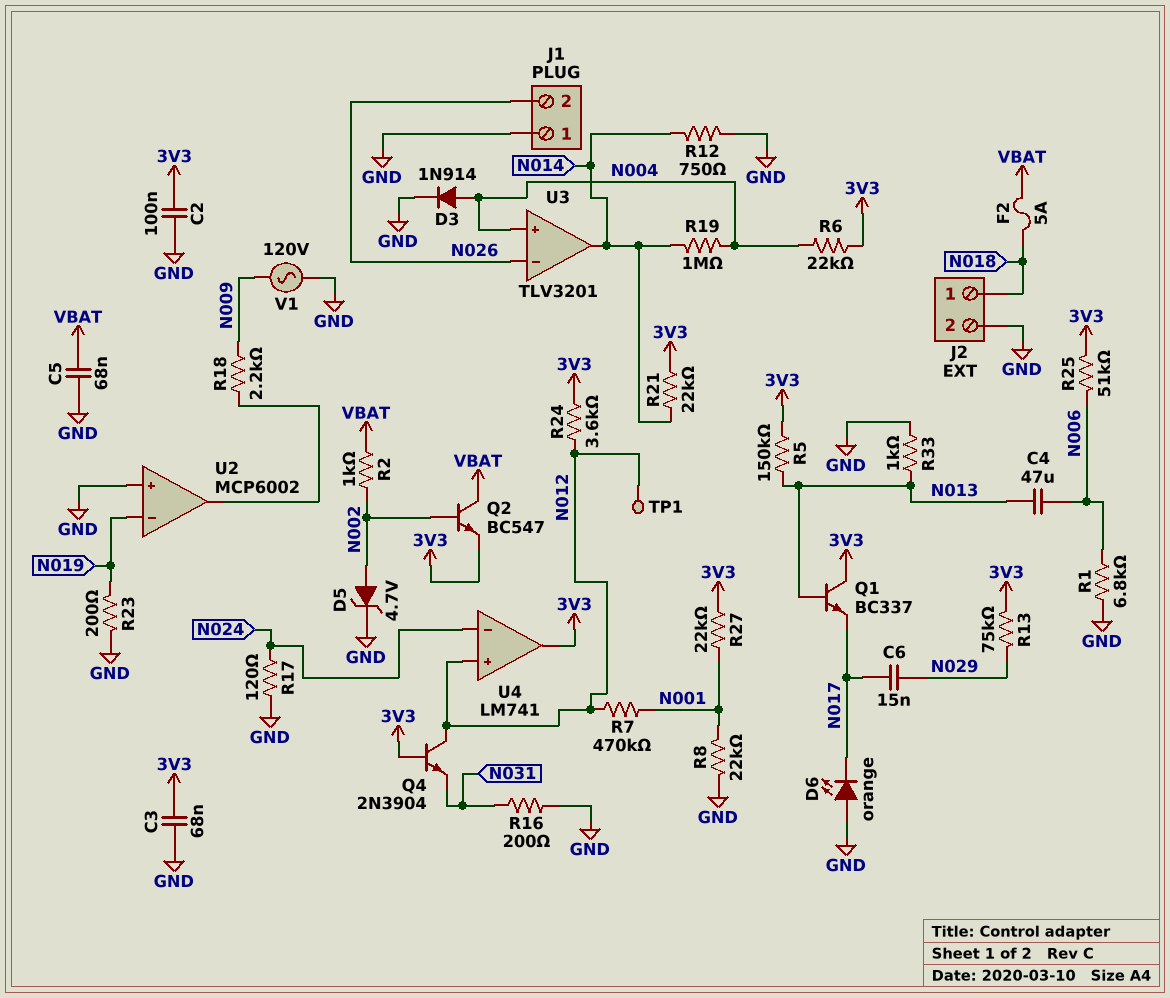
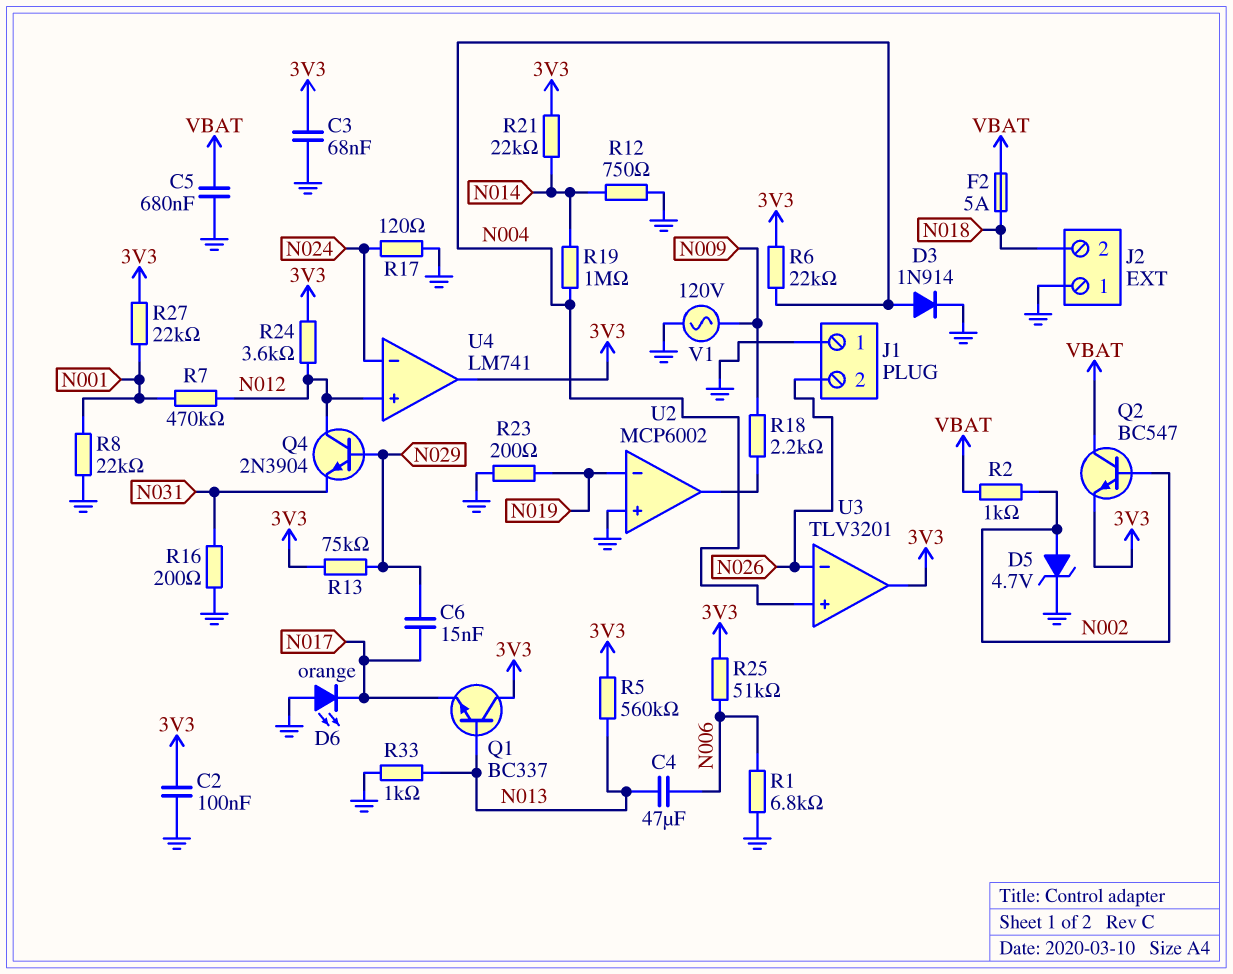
C5: 68nF (GND, VBAT) -> 680nF (GND, VBAT)
J2 pin 1: N018 -> GND
J2 pin 2: GND -> N018
Q4: NPN 2N3904 (B 3V3, C N012, E N031) -> NPN 2N3904 (B N029, C N012, E N031)
R5: 150k (3V3, N013) -> 560k (3V3, N013)
TP1: test point (N012) -> none
U3 pin out: N014 -> 3V3

